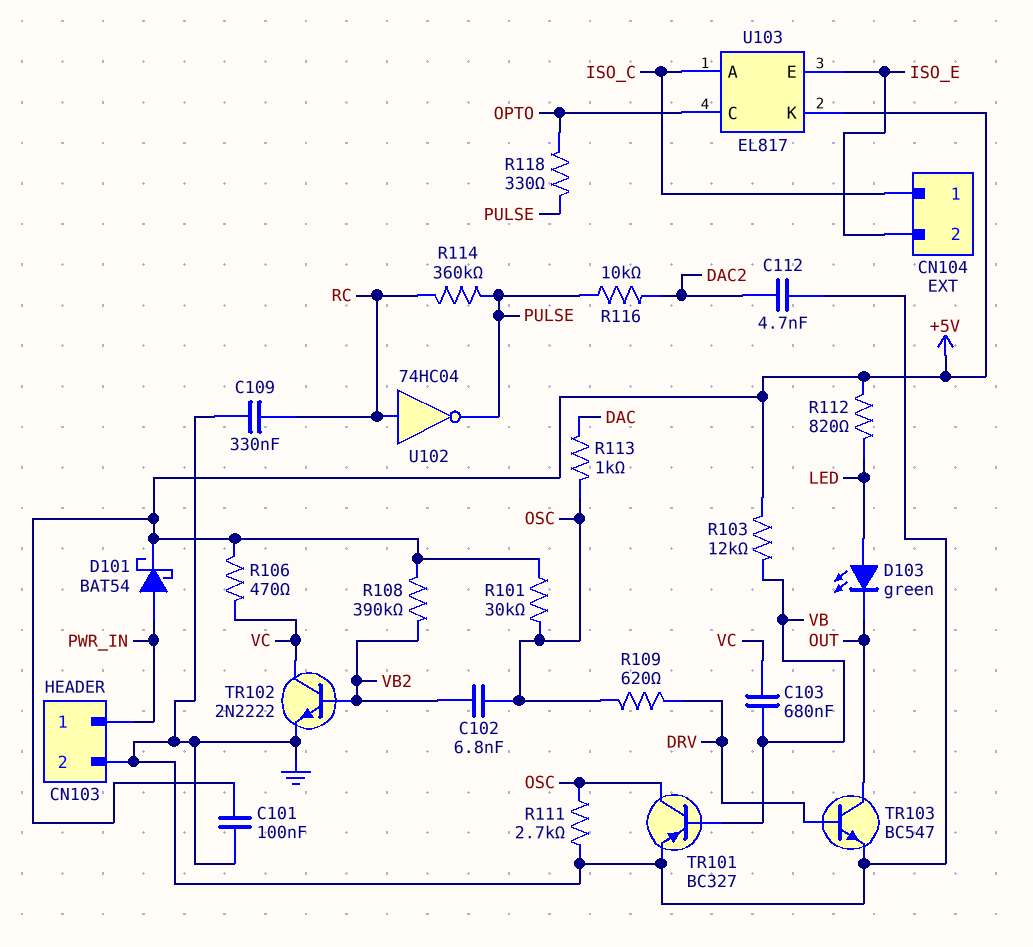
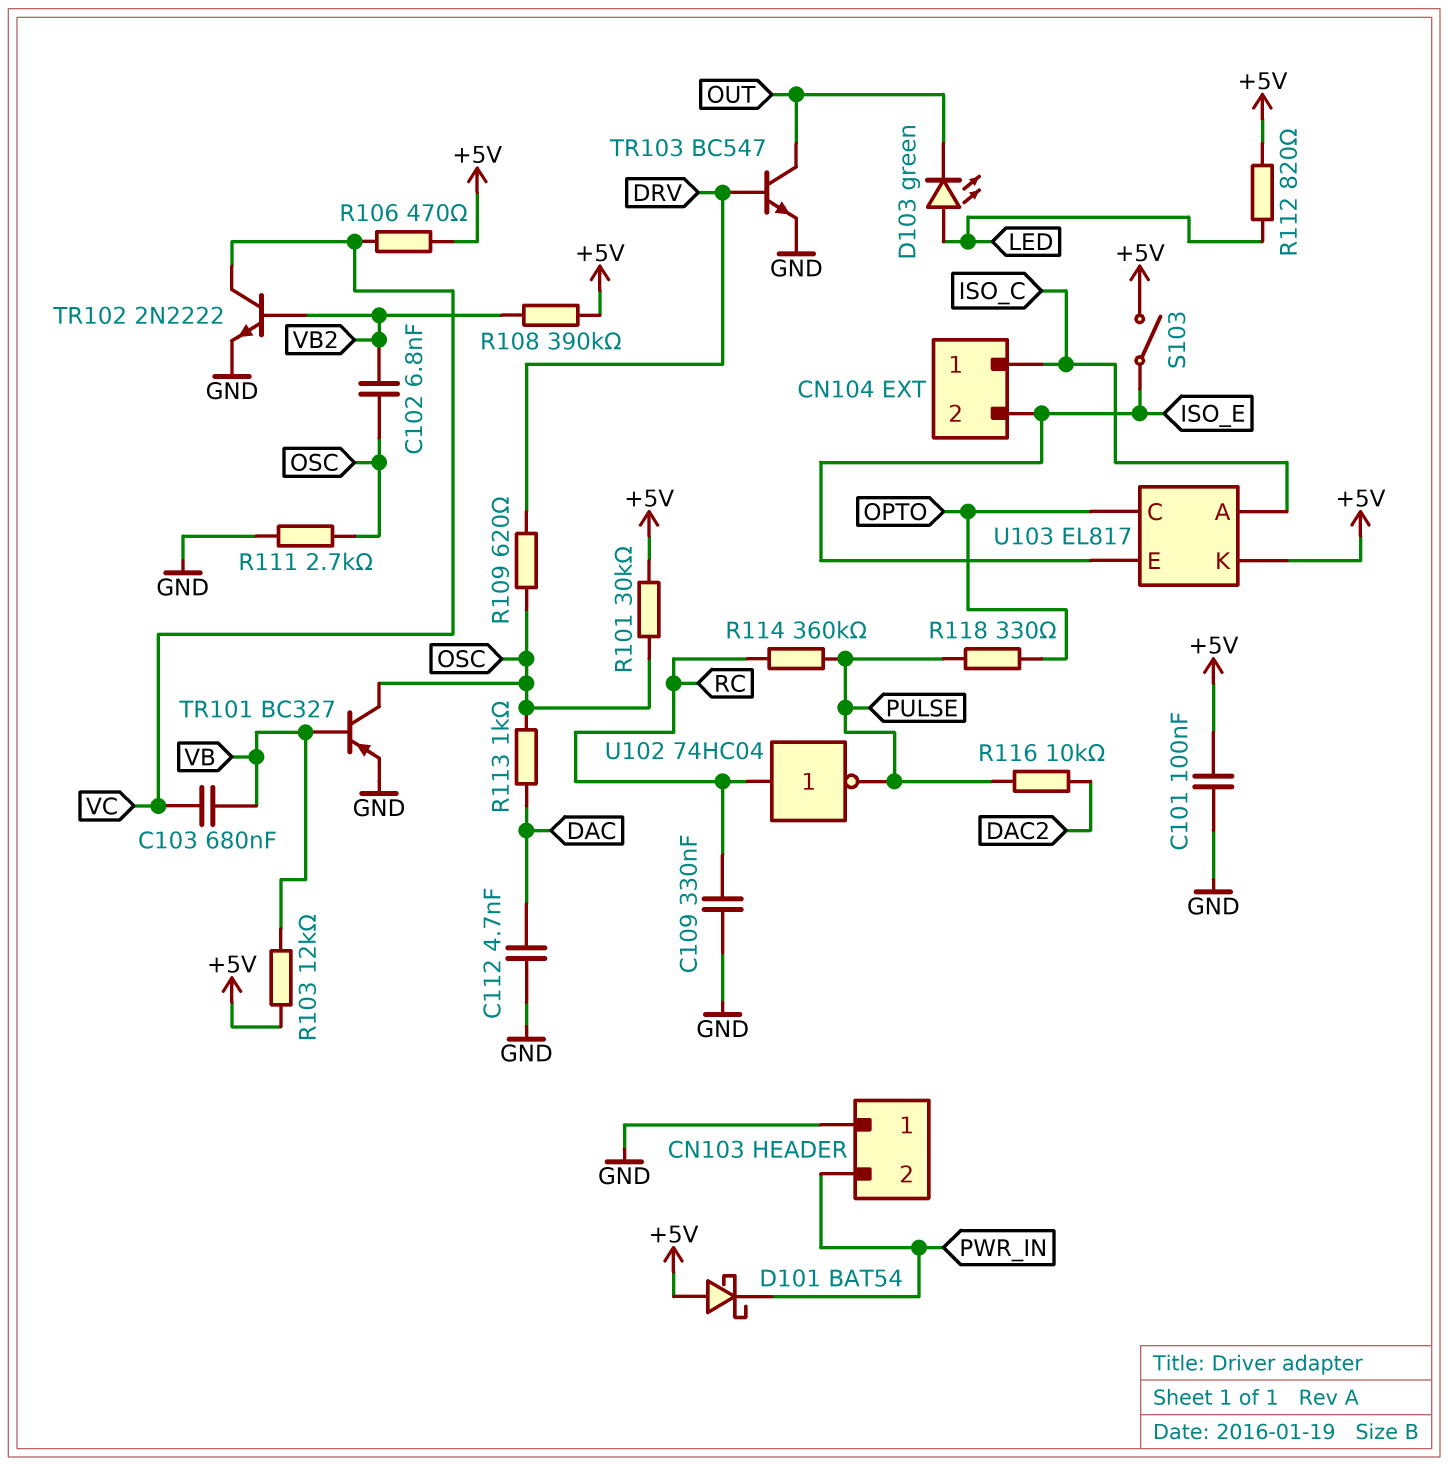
C112: 4.7nF (DAC2, GND) -> 4.7nF (DAC, GND)
CN103 pin 1: PWR_IN -> GND
CN103 pin 2: GND -> PWR_IN
D101: schottky BAT54 (A PWR_IN, K +5V) -> schottky BAT54 (A +5V, K PWR_IN)
S103: none -> switch (+5V, ISO_E)

